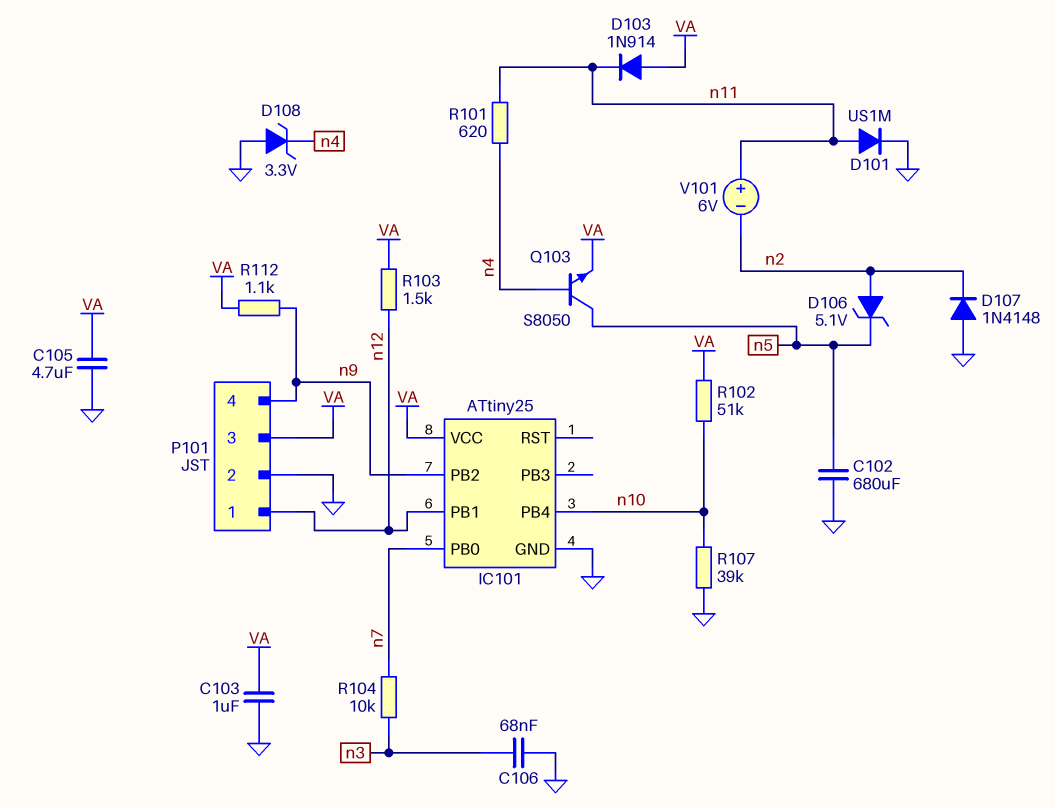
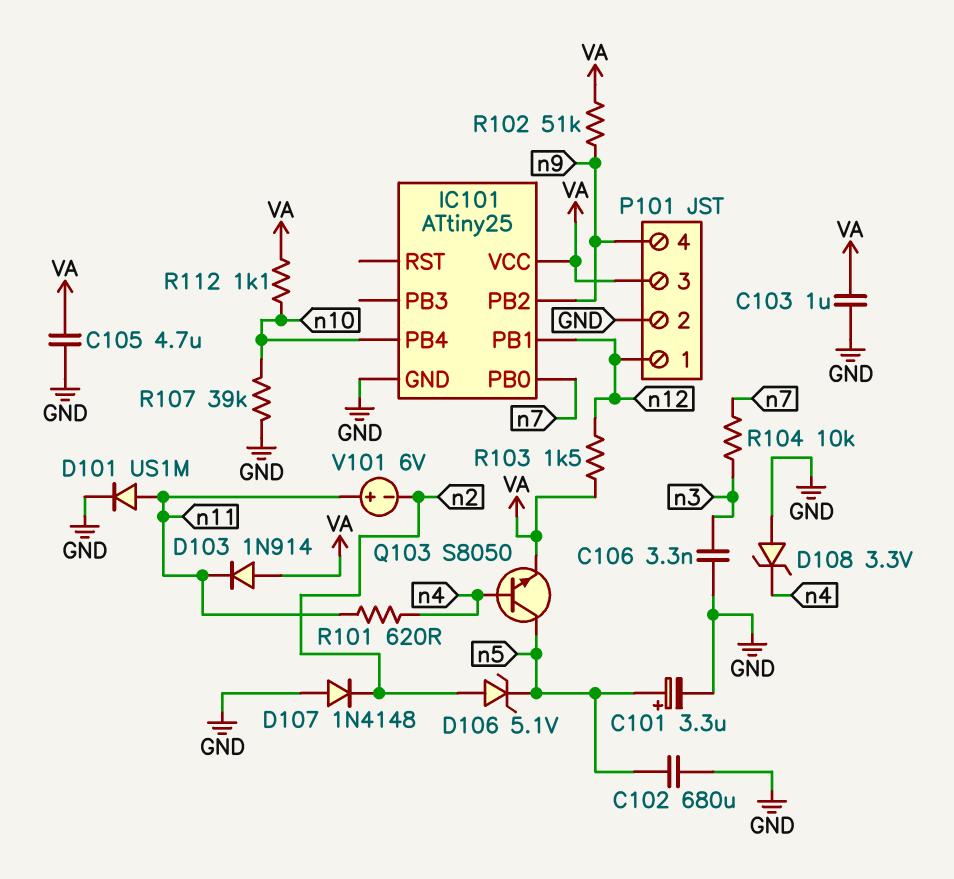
C101: none -> 3.3uF (plus n5, minus GND)
C106: 68nF (GND, n3) -> 3.3nF (GND, n3)
R102: 51k (VA, n10) -> 51k (VA, n9)
R112: 1.1k (VA, n9) -> 1.1k (VA, n10)

